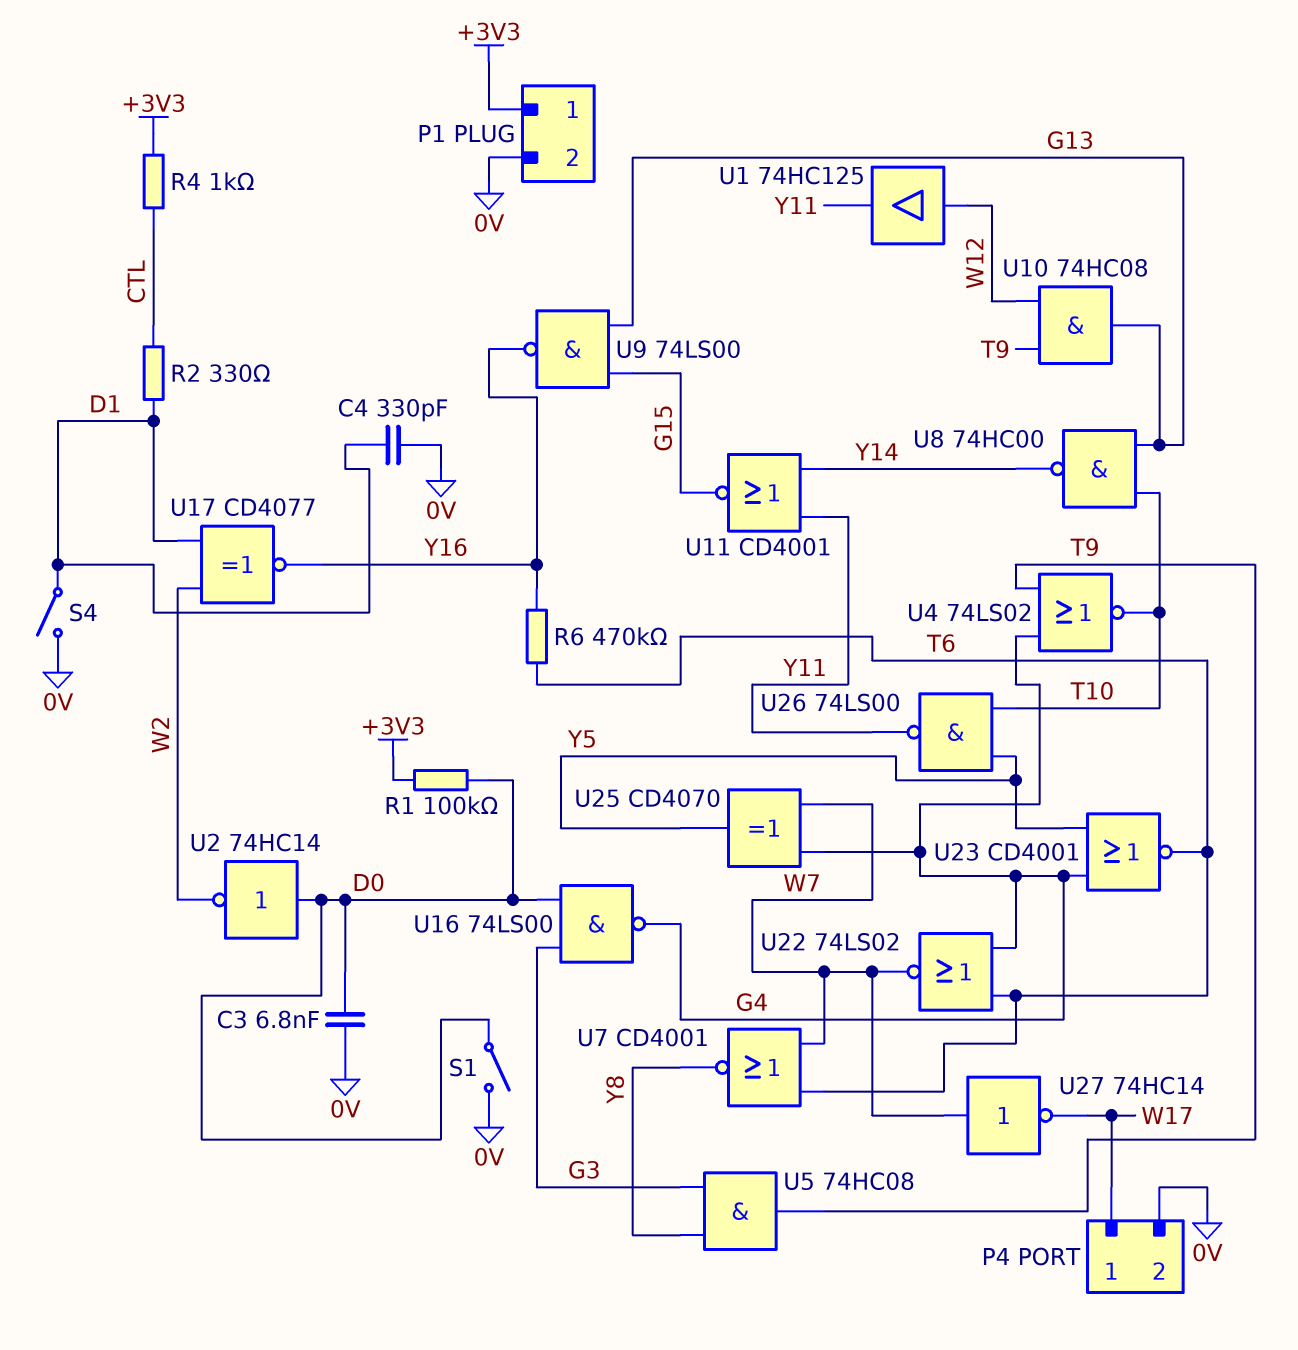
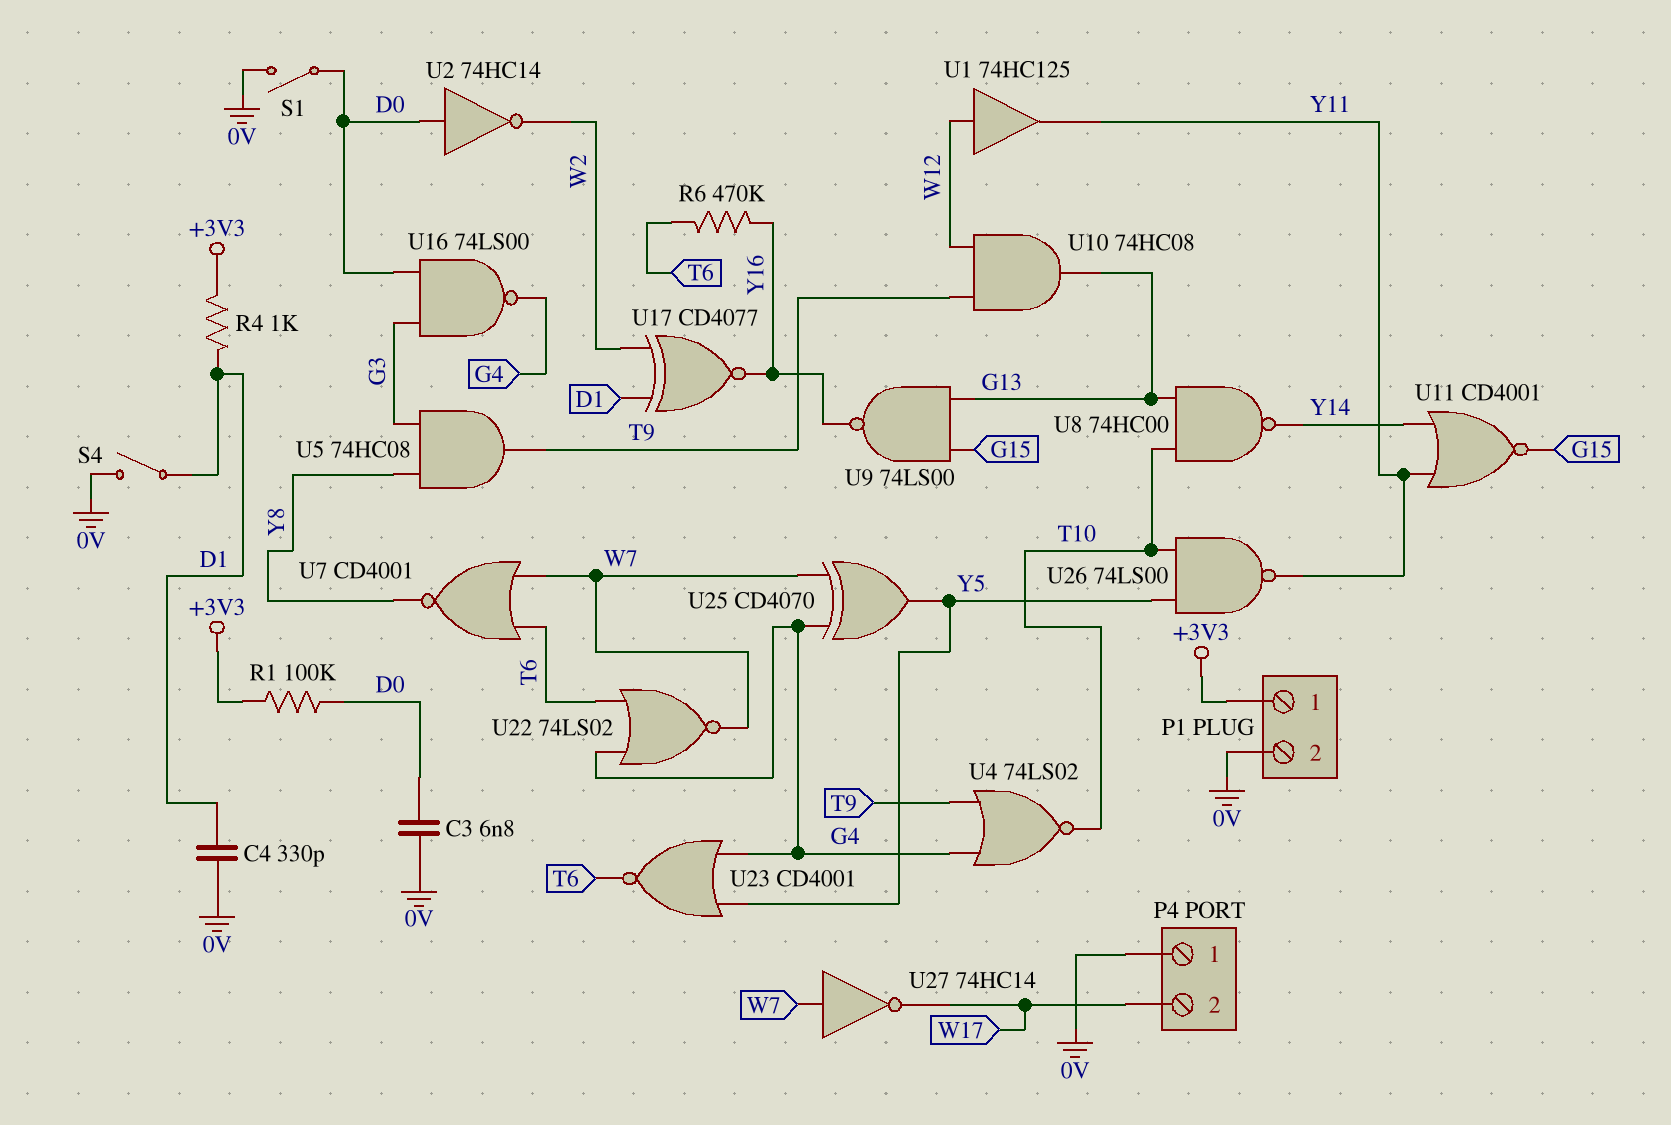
P4 pin 1: W17 -> 0V
P4 pin 2: 0V -> W17
R2: 330 (CTL, D1) -> none
R4: 1k (+3V3, CTL) -> 1k (+3V3, D1)

